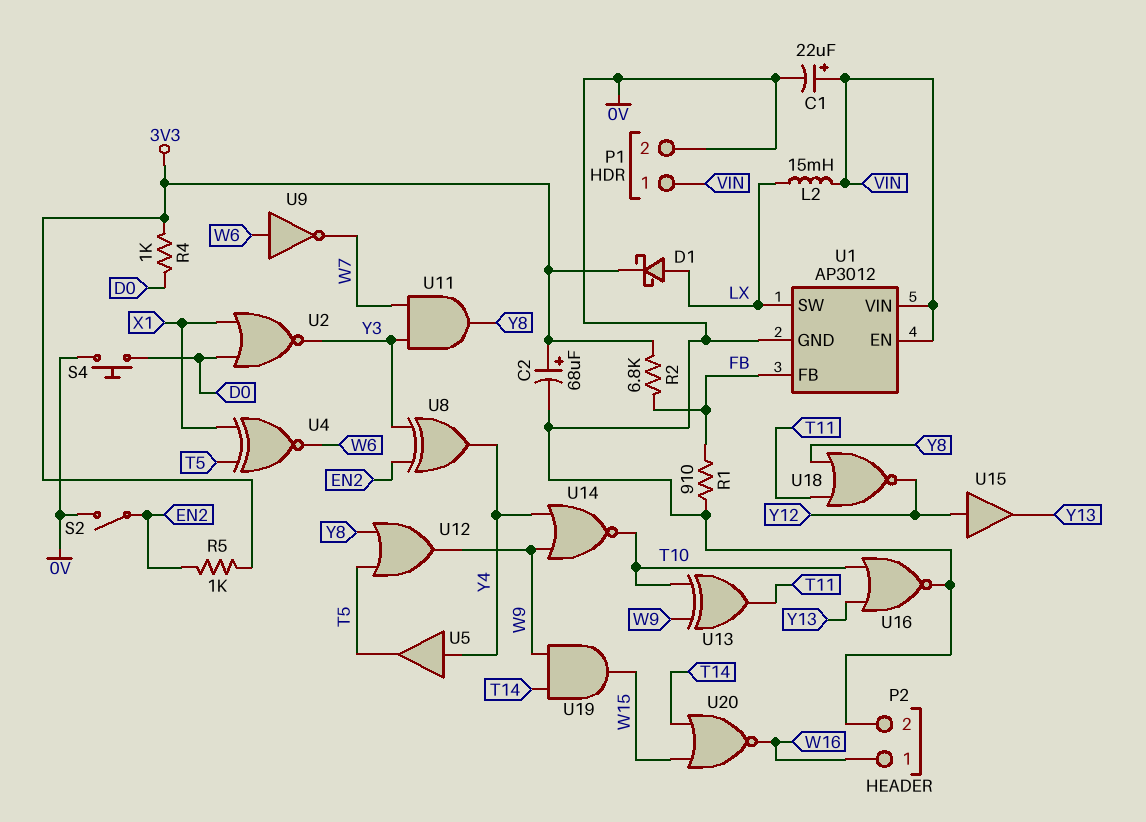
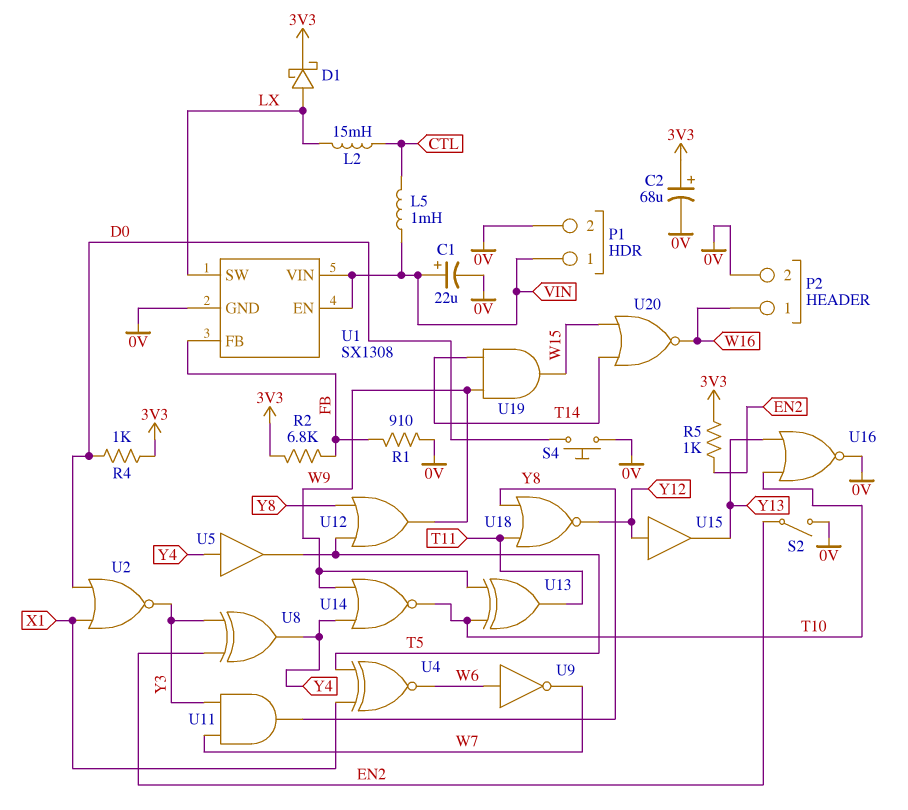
L2: 15mH (LX, VIN) -> 15mH (CTL, LX)
L5: none -> 1mH (CTL, VIN)
U1: AP3012 -> SX1308

